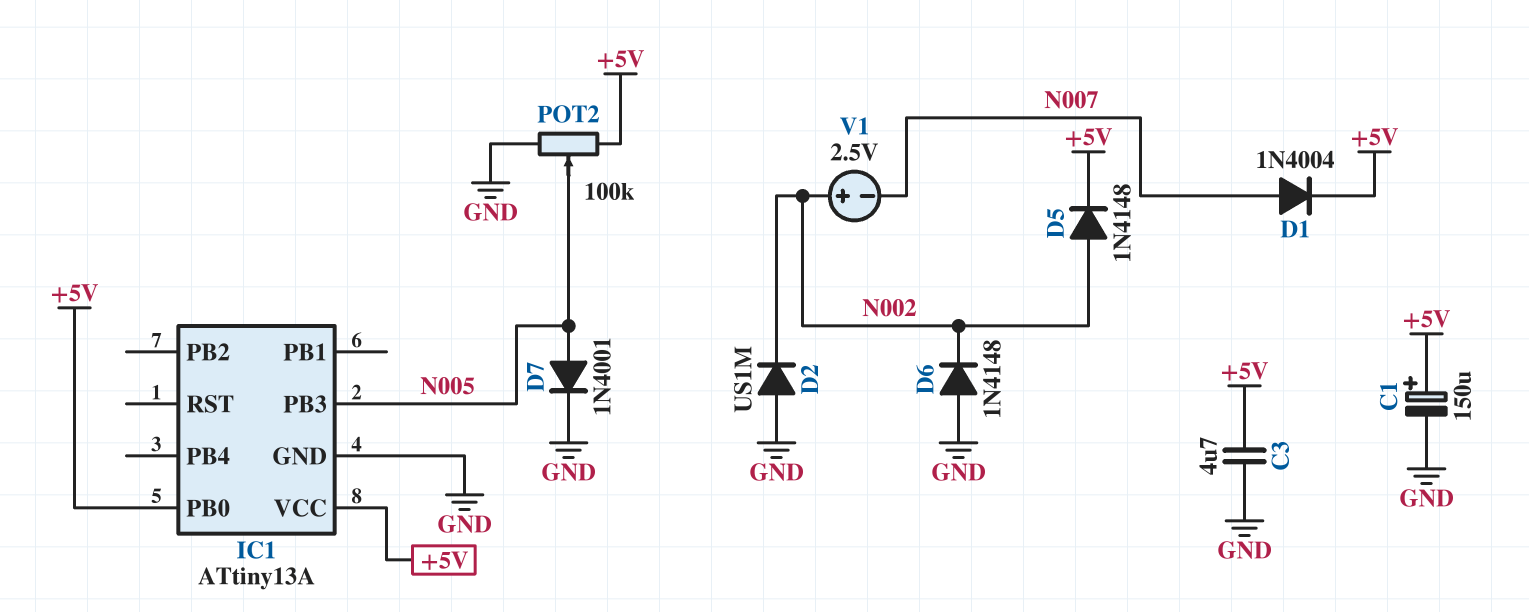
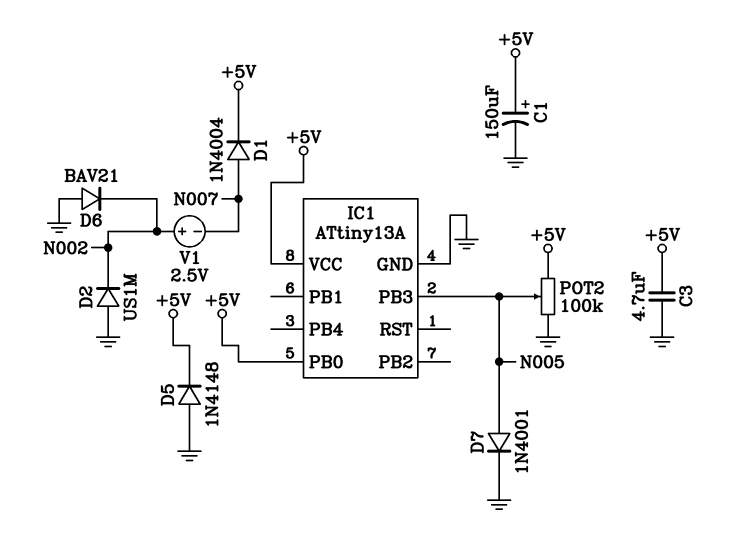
D5: diode 1N4148 (A N002, K +5V) -> diode 1N4148 (A GND, K +5V)
D6: diode 1N4148 (A GND, K N002) -> diode BAV21 (A GND, K N002)

